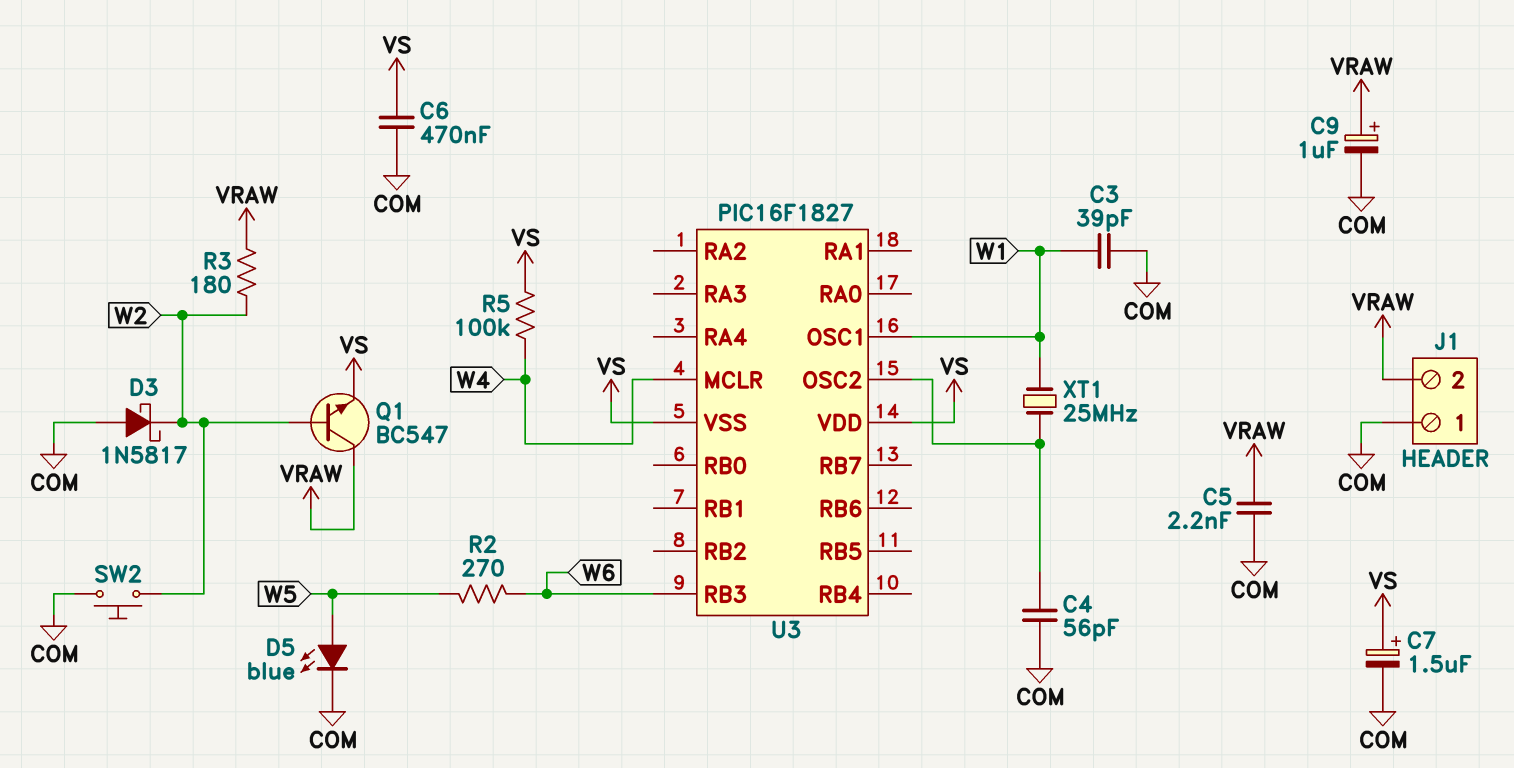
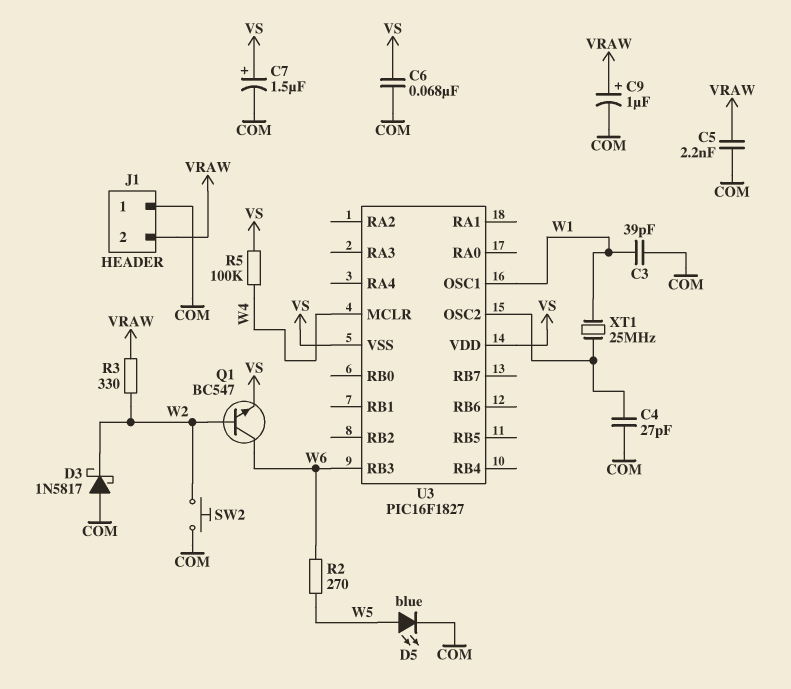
C4: 56pF (COM, U3/OSC2) -> 27pF (COM, U3/OSC2)
C6: 470nF (COM, VS) -> 68nF (COM, VS)
Q1: NPN BC547 (B W2, C VRAW, E VS) -> NPN BC547 (B W2, C W6, E VS)
R3: 180 (VRAW, W2) -> 330 (VRAW, W2)

